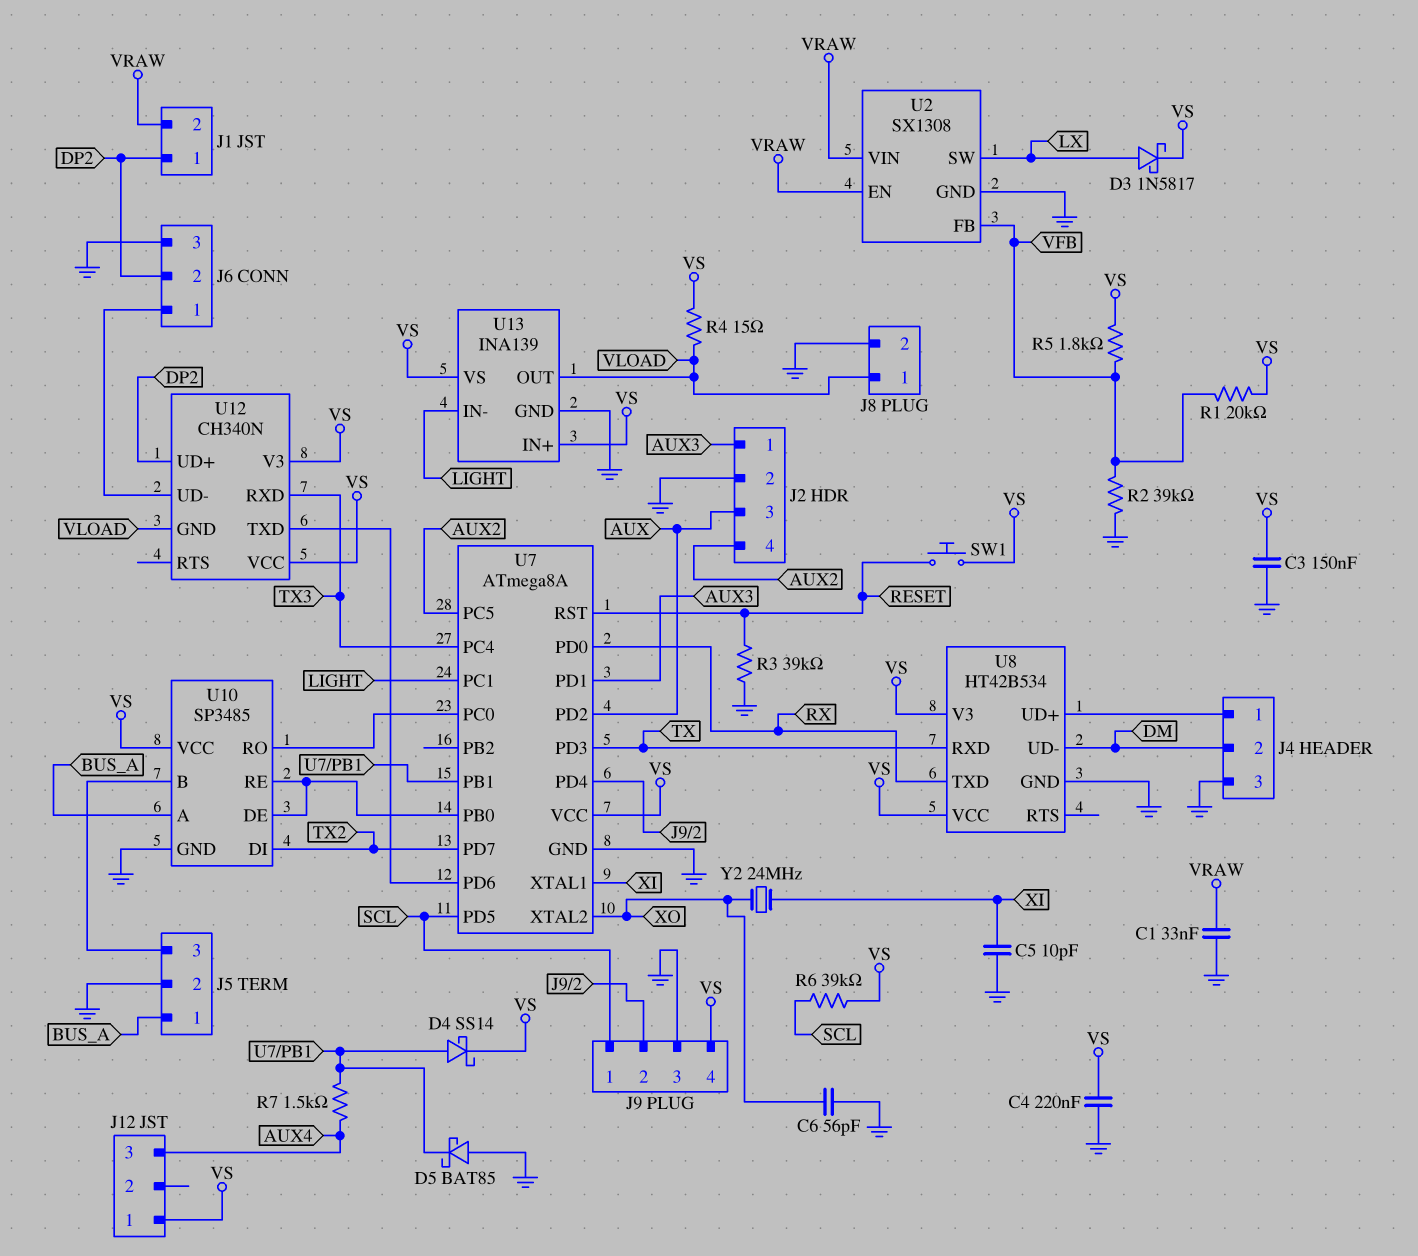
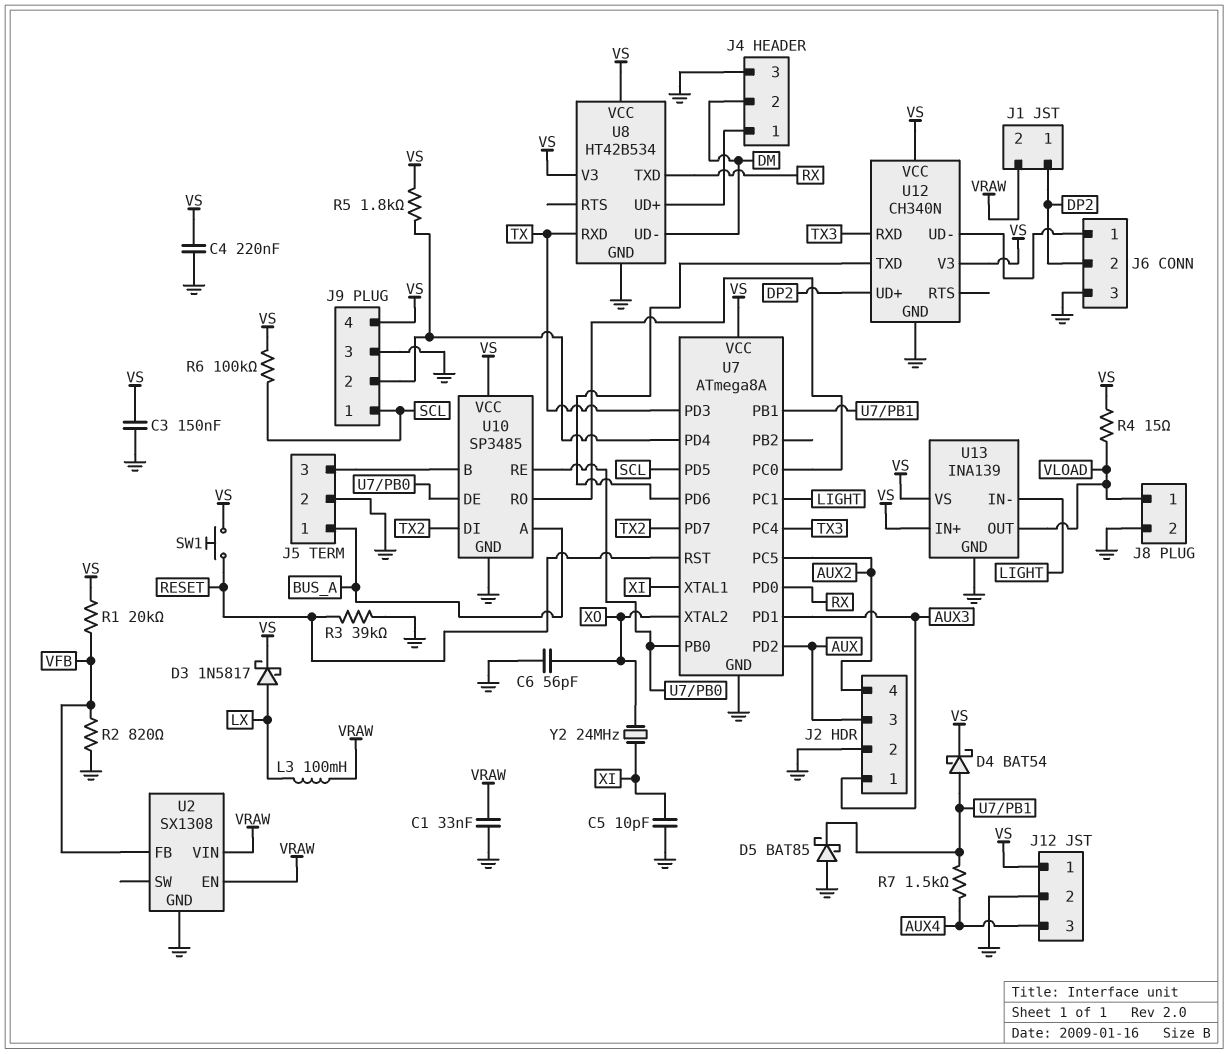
D4: schottky SS14 (A U7/PB1, K VS) -> schottky BAT54 (A U7/PB1, K VS)
J12 pin 2: none -> GND
L3: none -> 100mH (LX, VRAW)
R2: 39k (GND, VFB) -> 820 (GND, VFB)
R5: 1.8k (VFB, VS) -> 1.8k (J9/2, VS)
R6: 39k (SCL, VS) -> 100k (SCL, VS)
U2 pin SW: LX -> none
U12 pin GND: VLOAD -> GND

